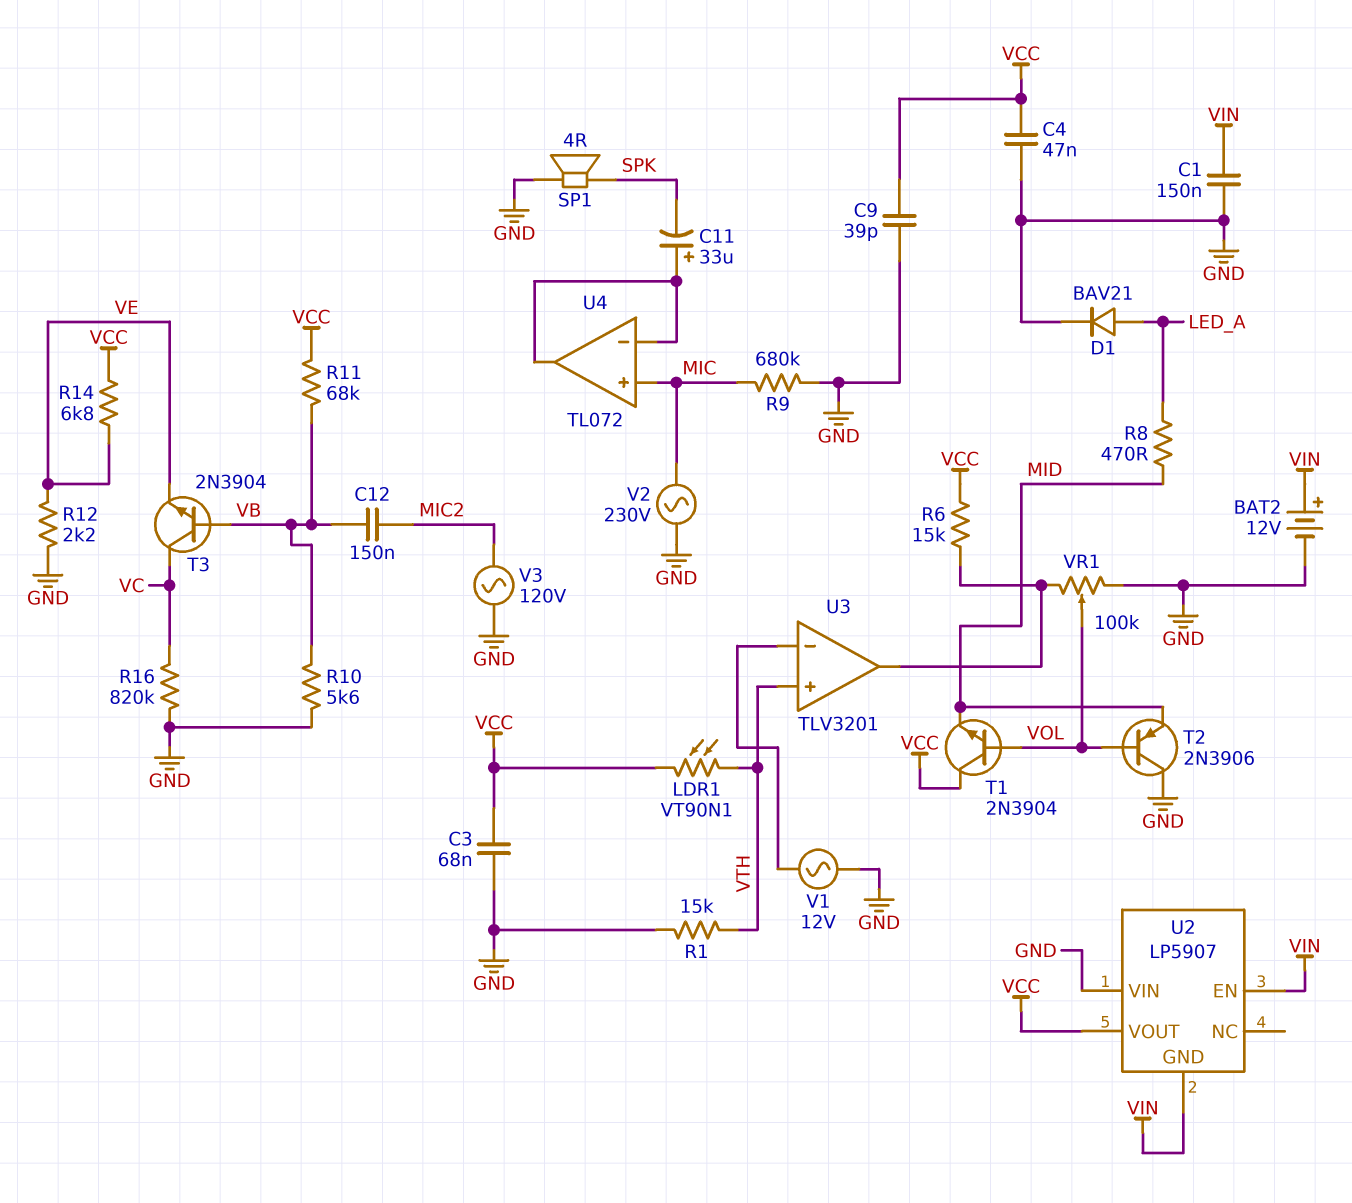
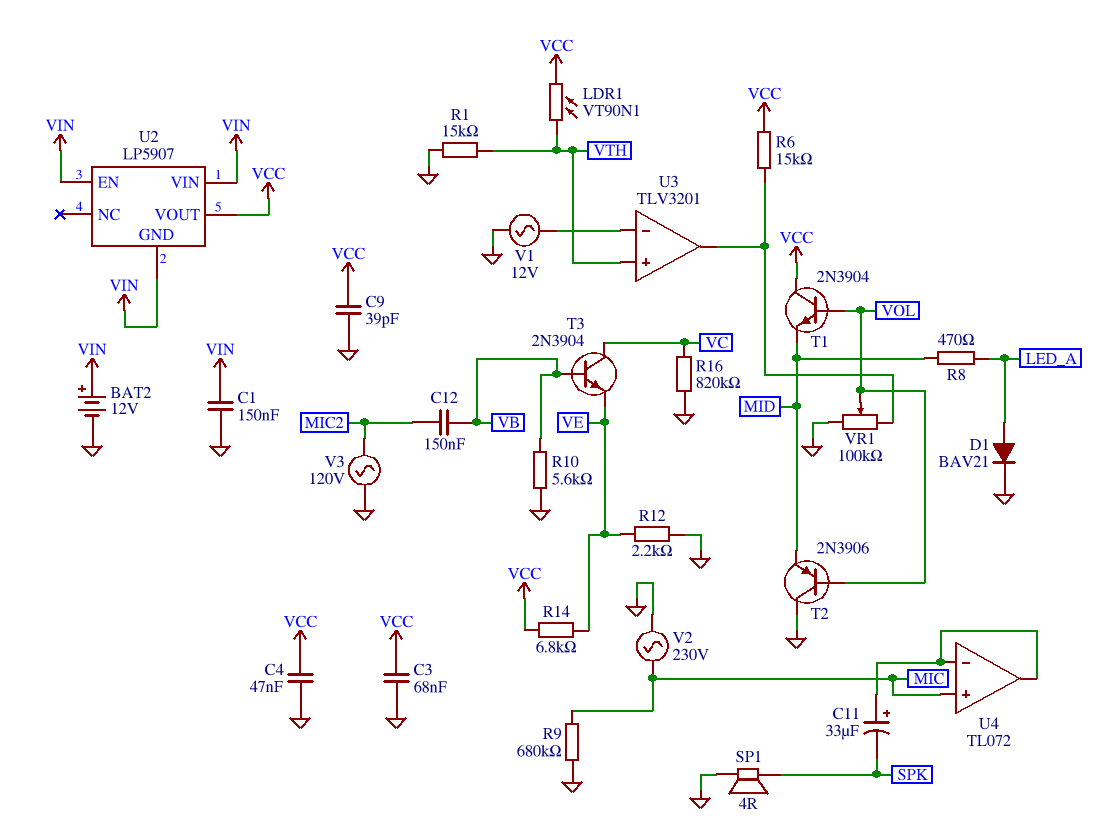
R11: 68k (VB, VCC) -> none
U2 pin VIN: GND -> VIN

